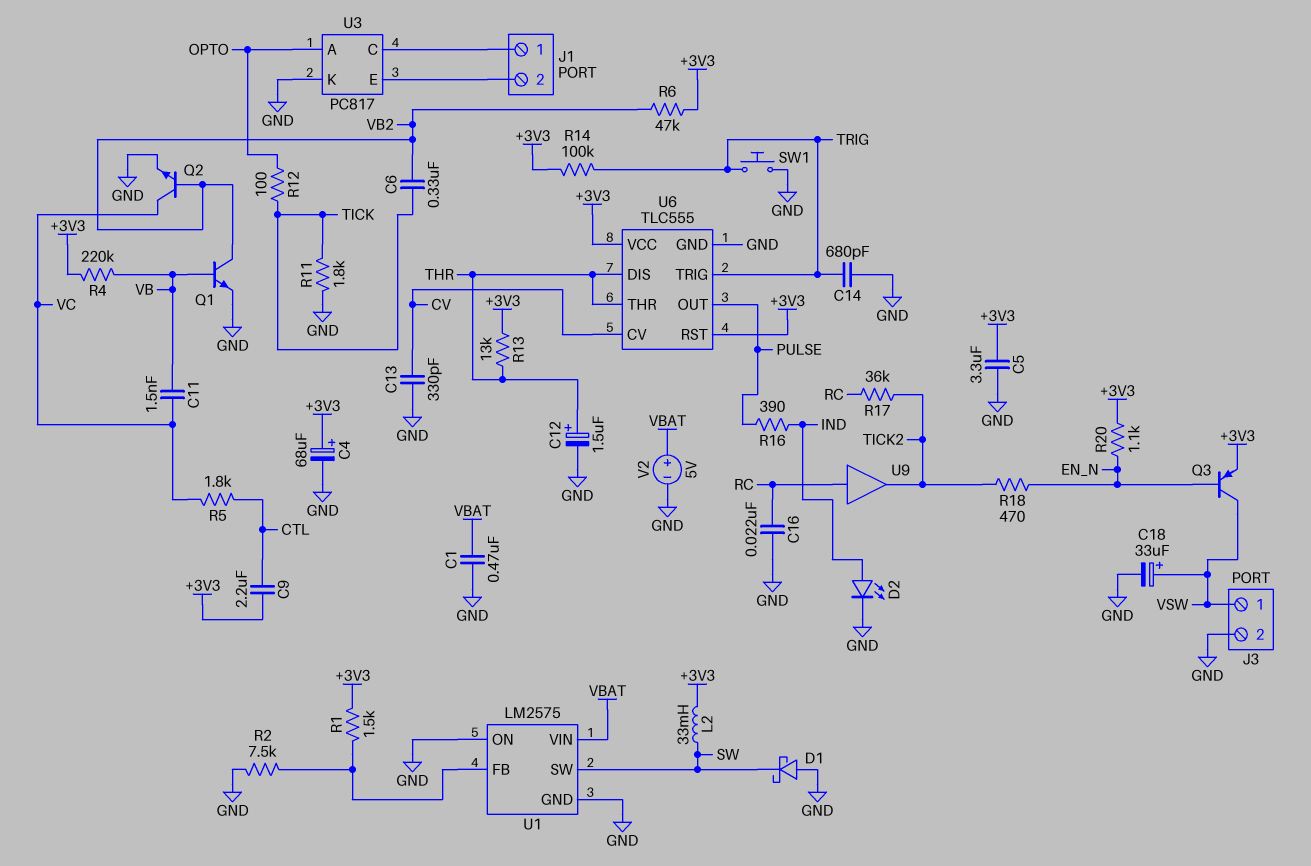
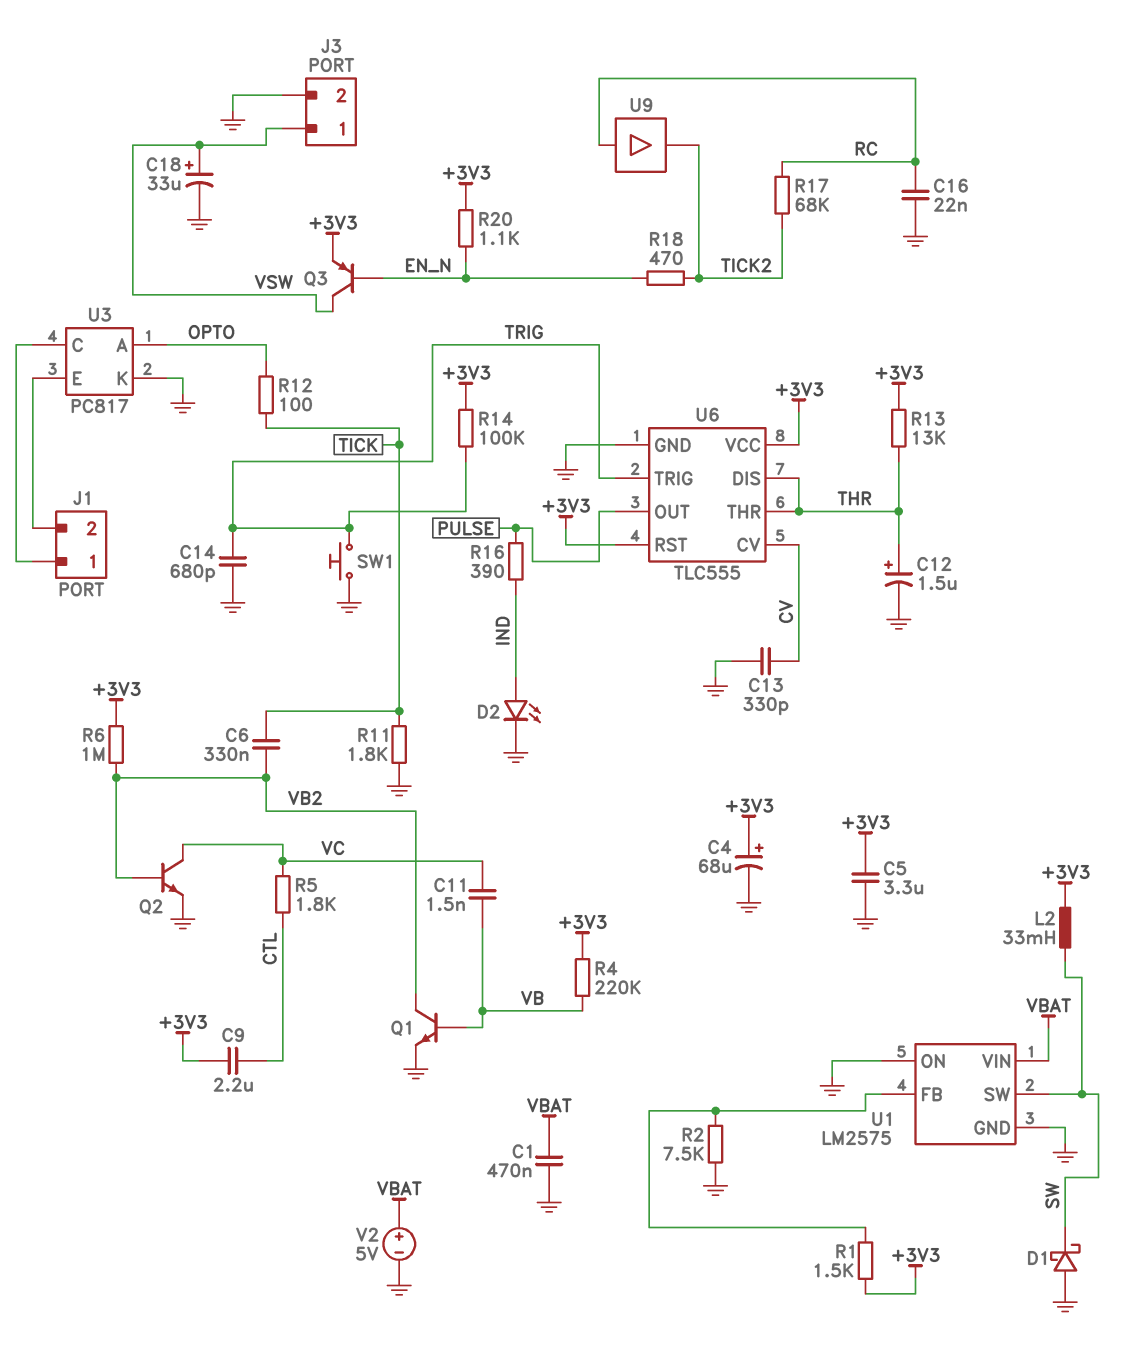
R6: 47k (+3V3, VB2) -> 1M (+3V3, VB2)
R17: 36k (RC, TICK2) -> 68k (RC, TICK2)

